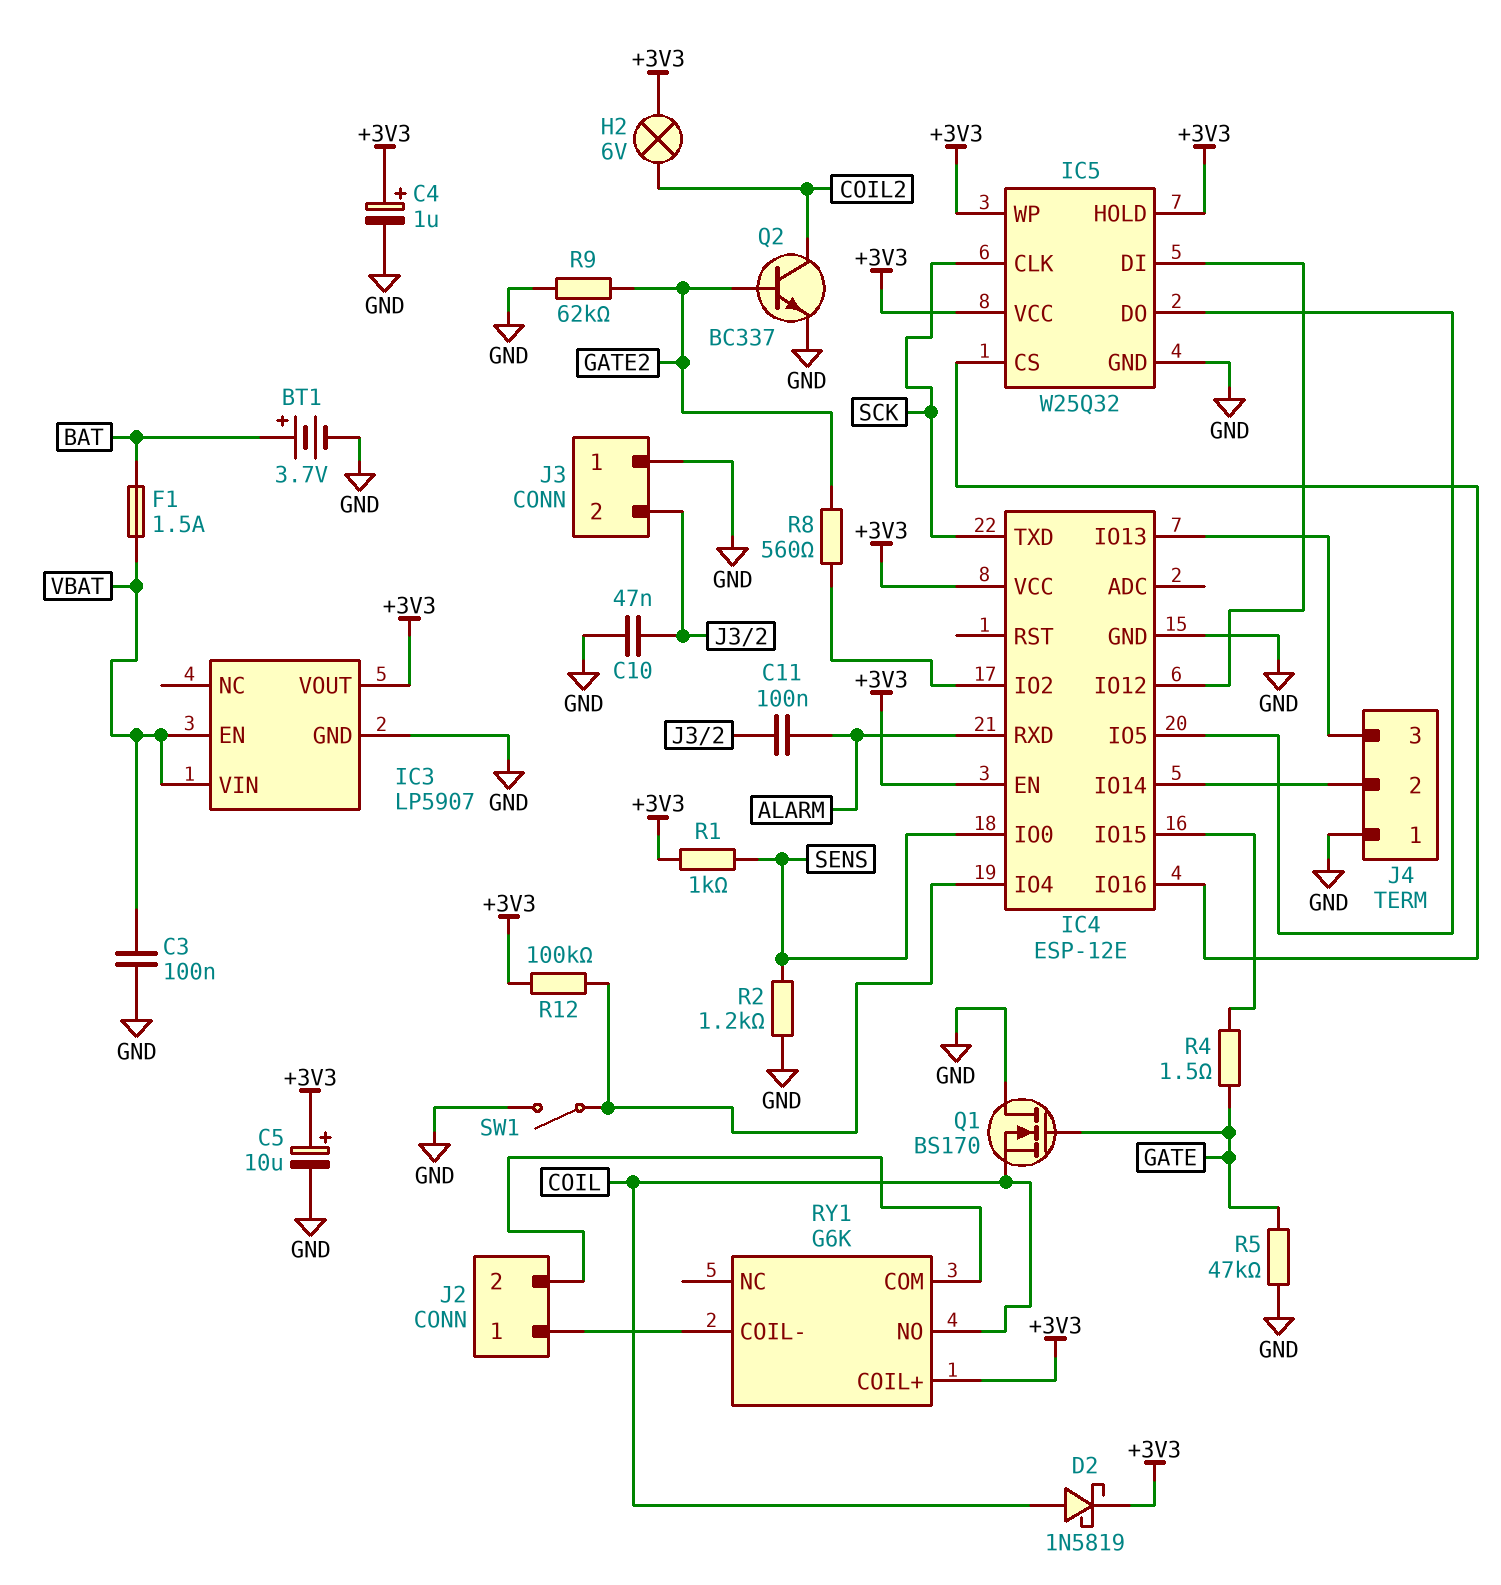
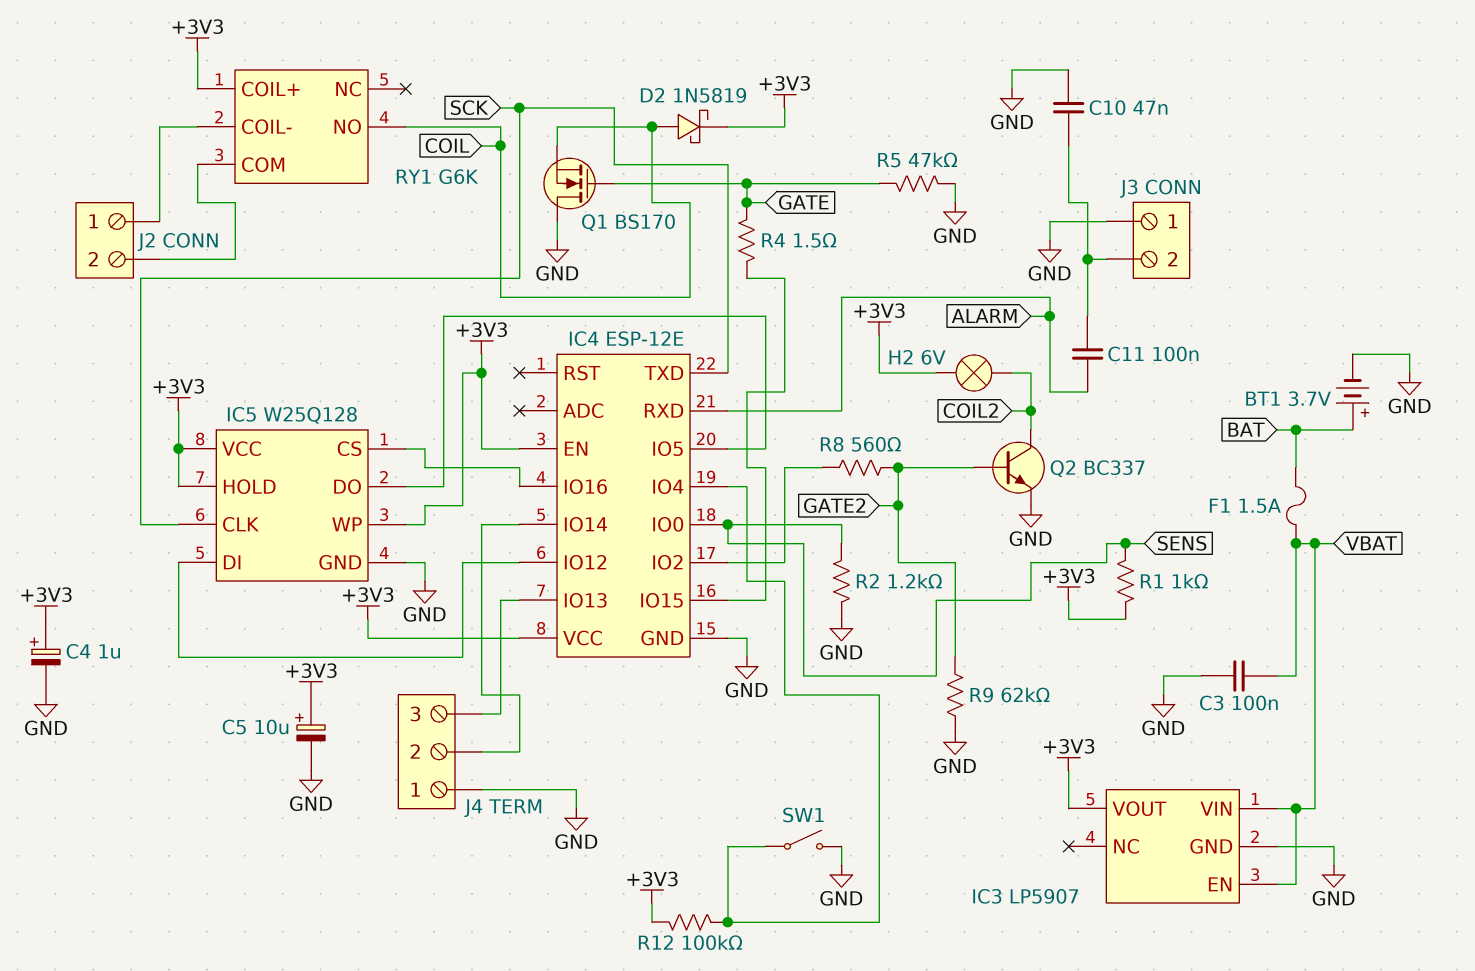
IC5: W25Q32 -> W25Q128

